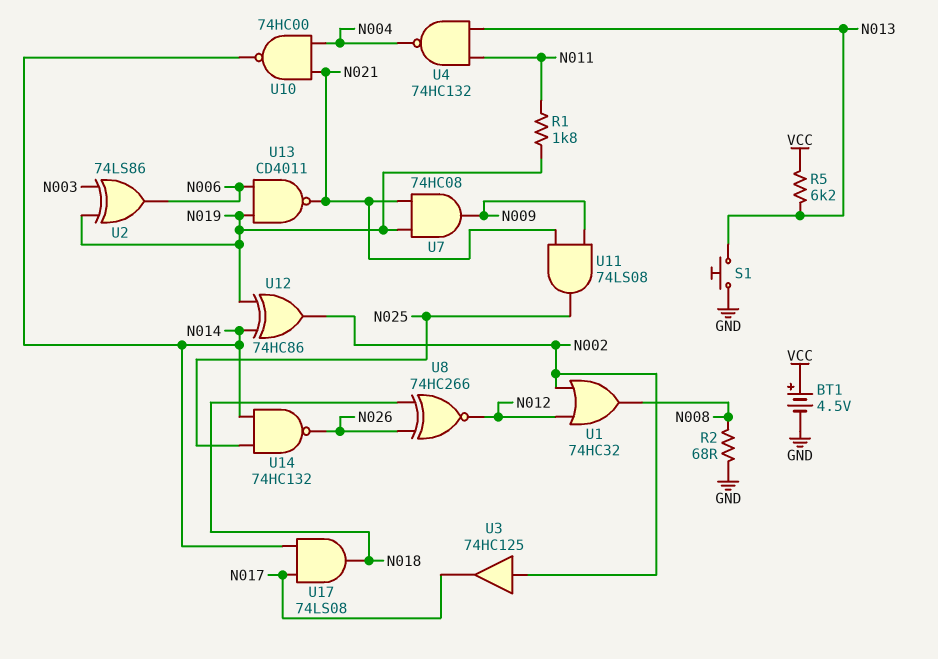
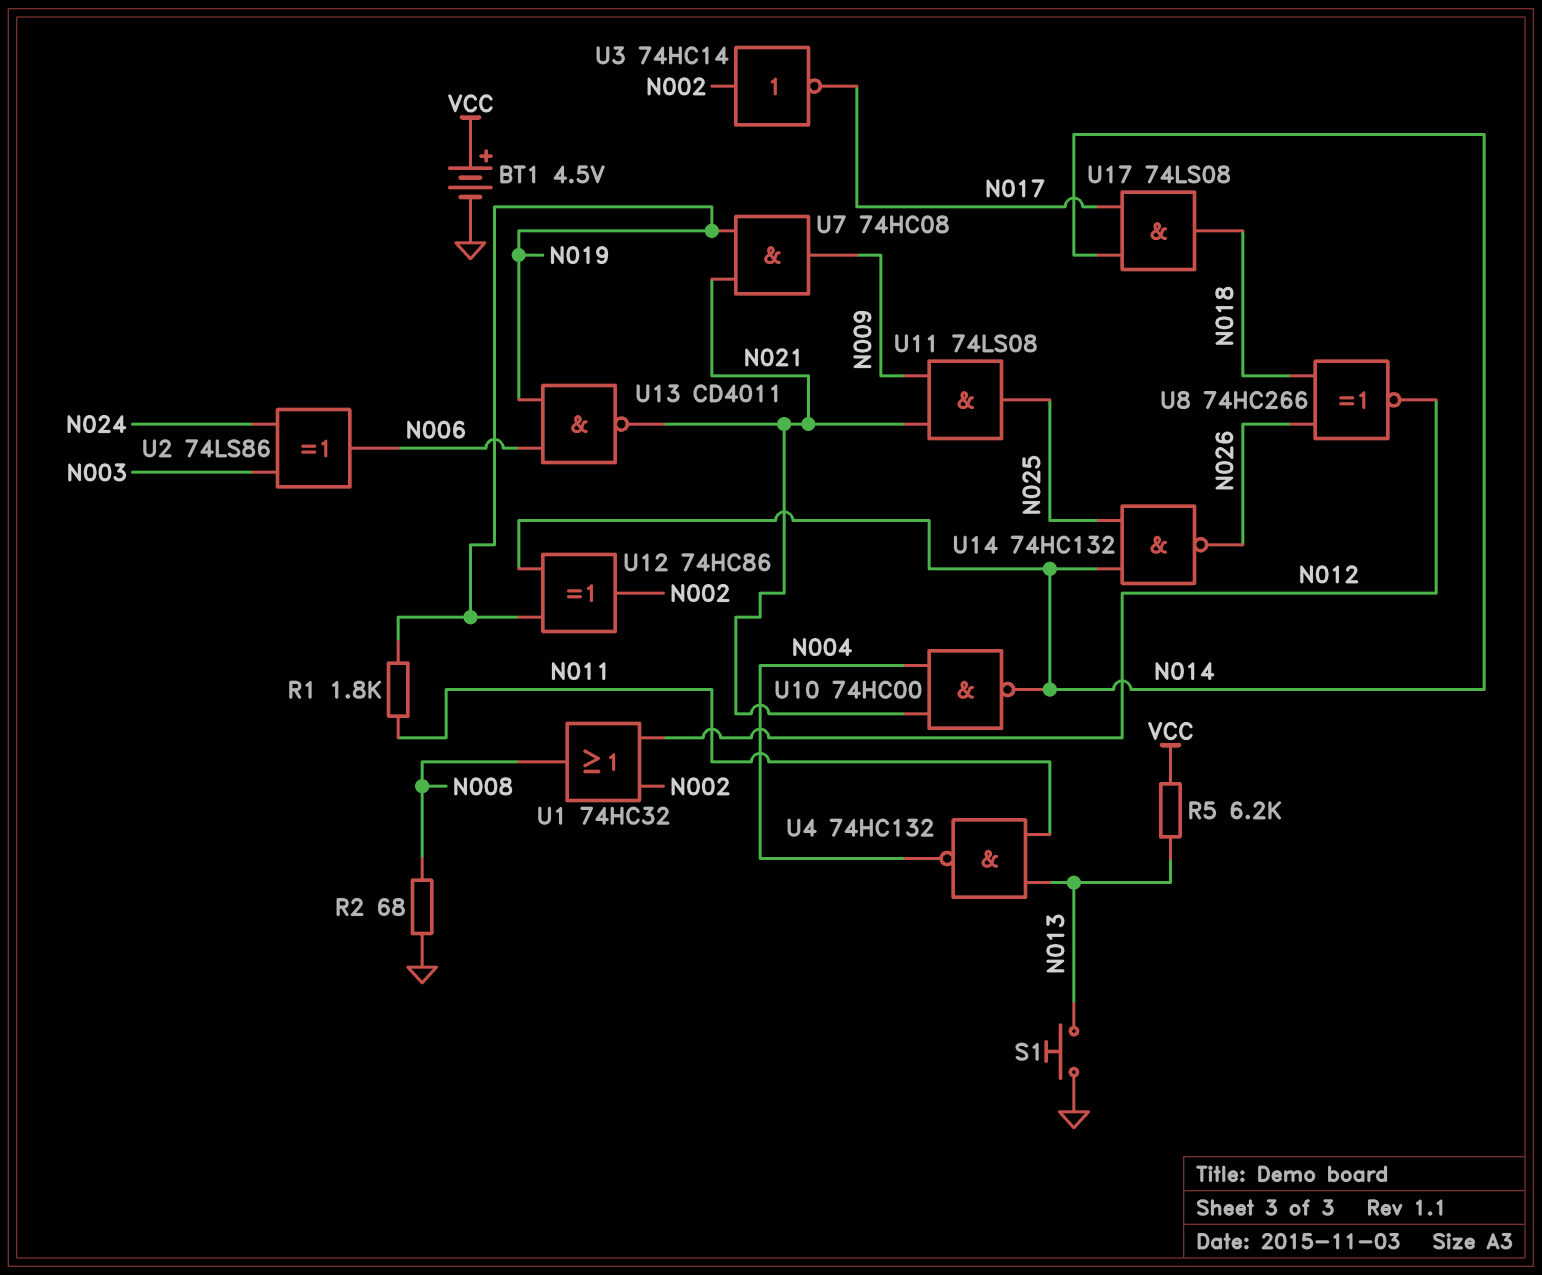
U2: XOR 74LS86 (in N003, in N019, out N006) -> XOR 74LS86 (in N003, in N024, out N006)
U3: buffer 74HC125 (in N002, out N017) -> NOT 74HC14 (in N002, out N017)

